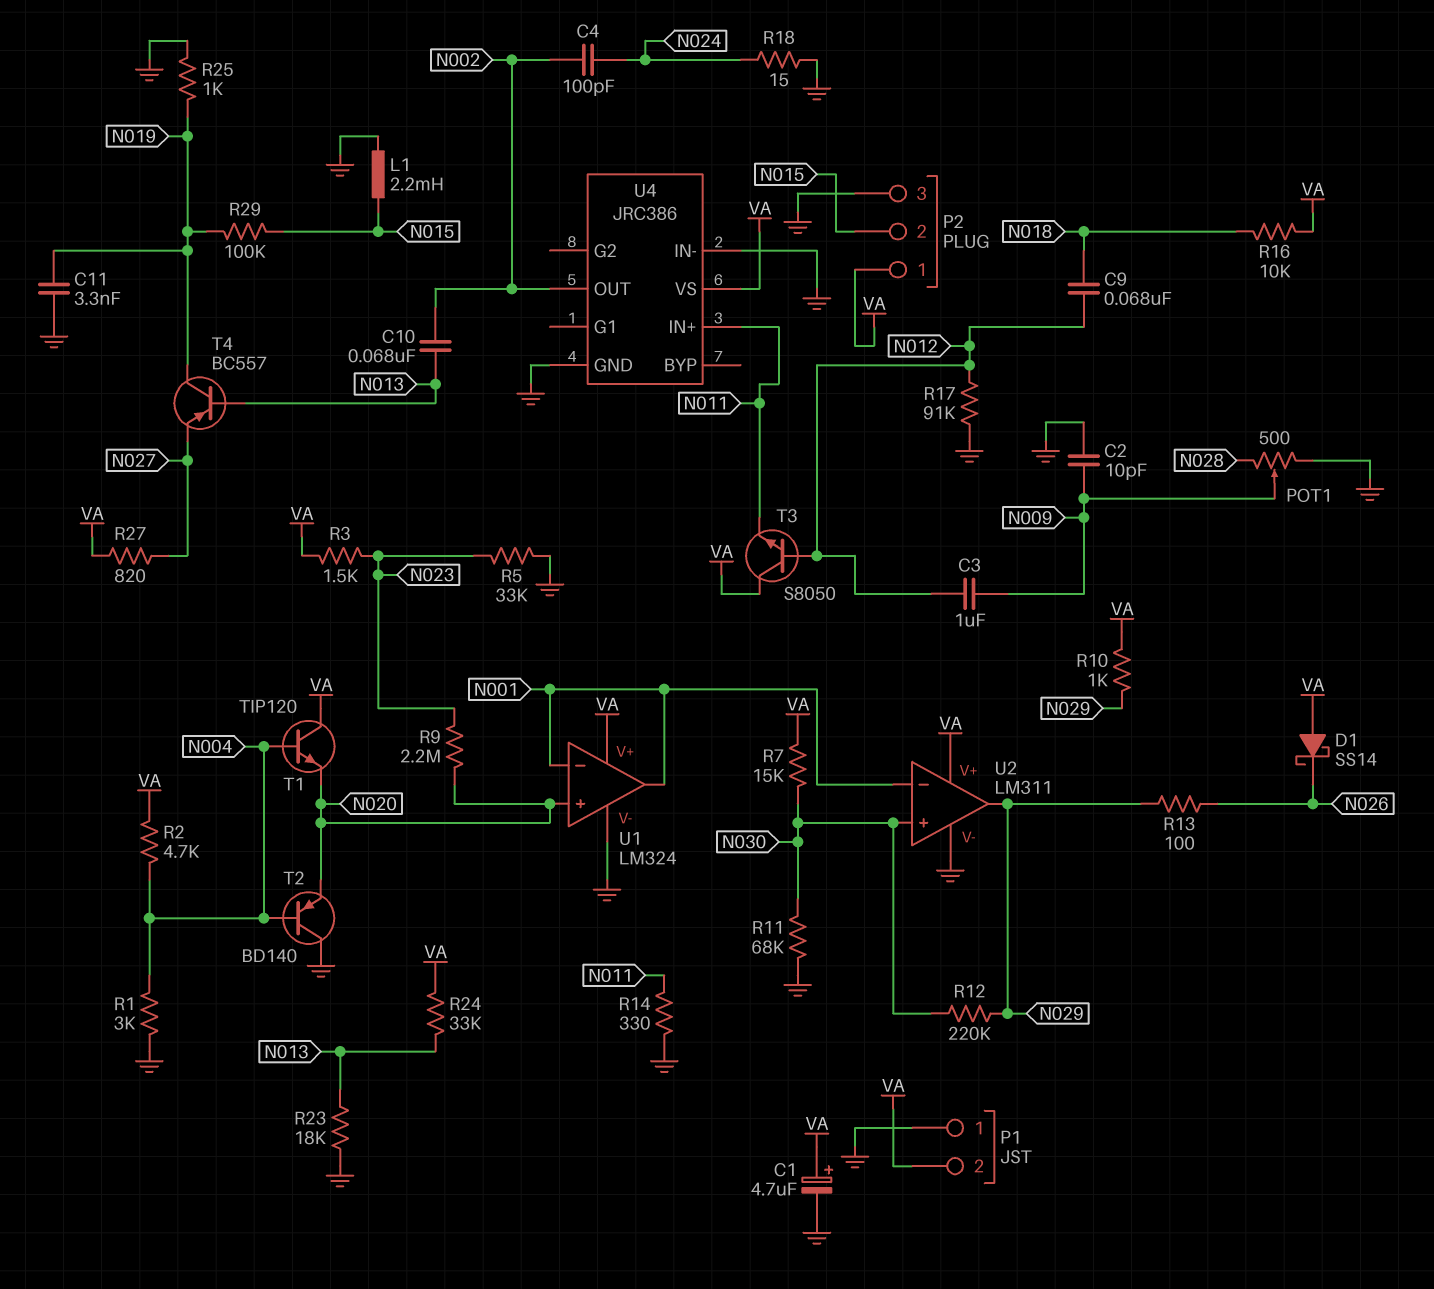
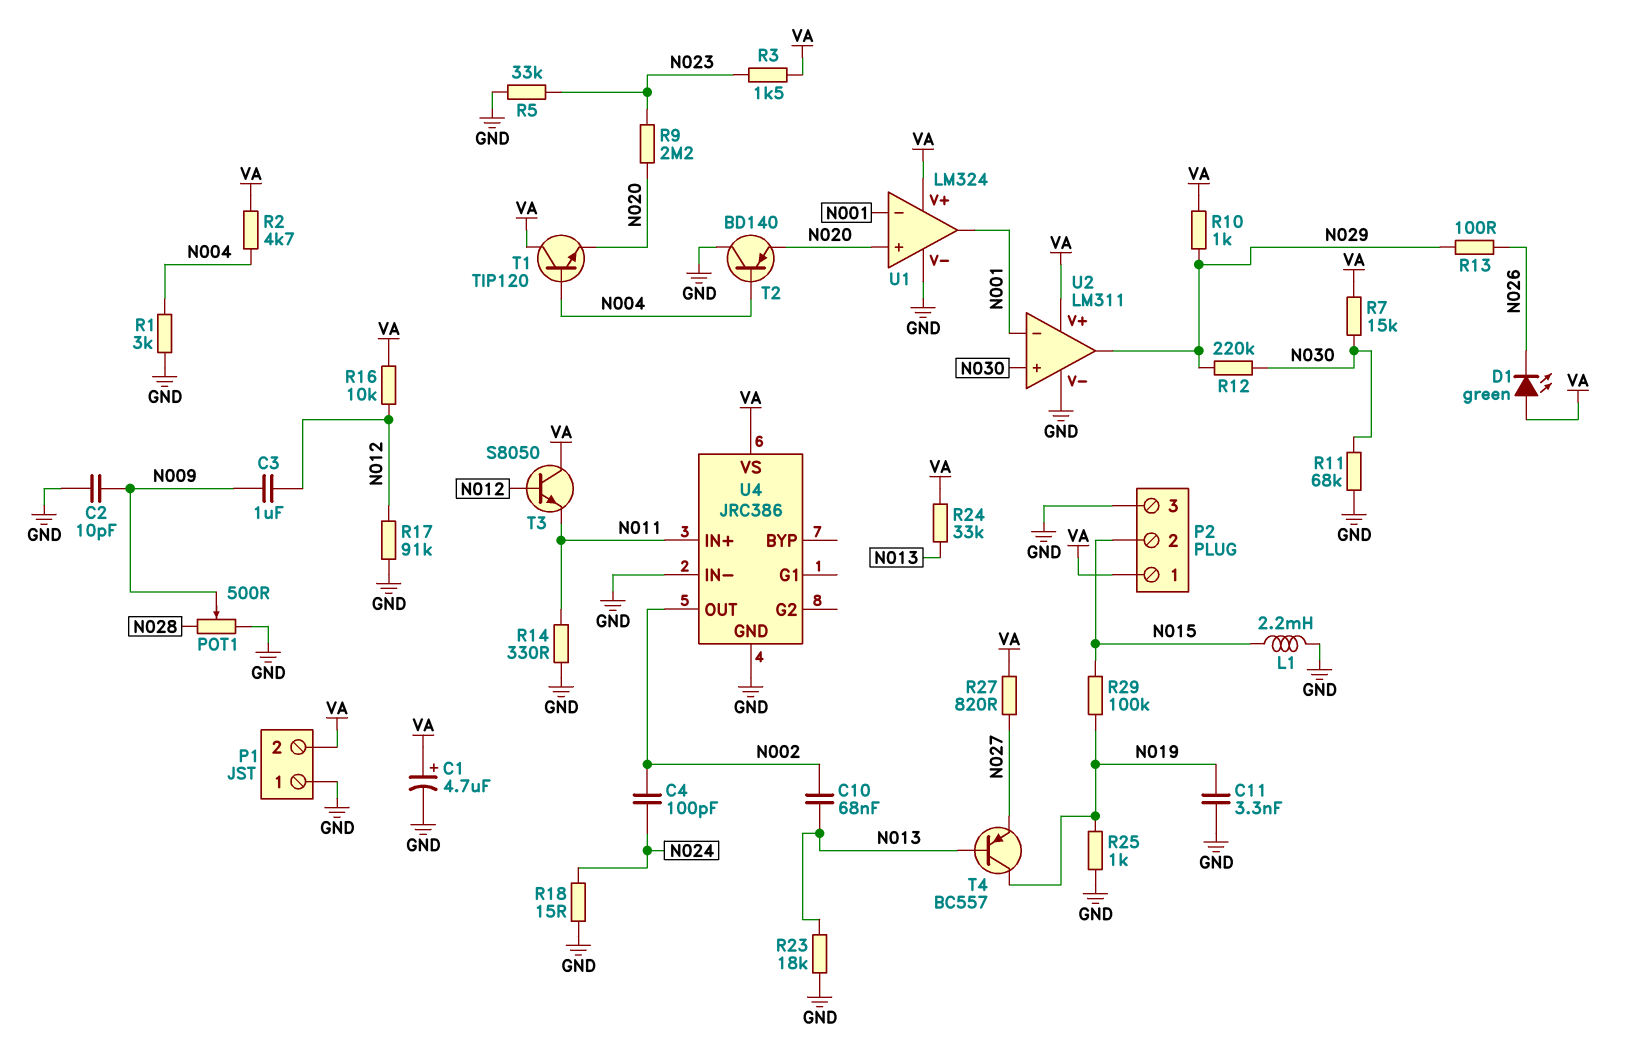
C9: 68nF (N012, N018) -> none
D1: schottky SS14 (A VA, K N026) -> LED green (A VA, K N026)
R16: 10k (N018, VA) -> 10k (N012, VA)

